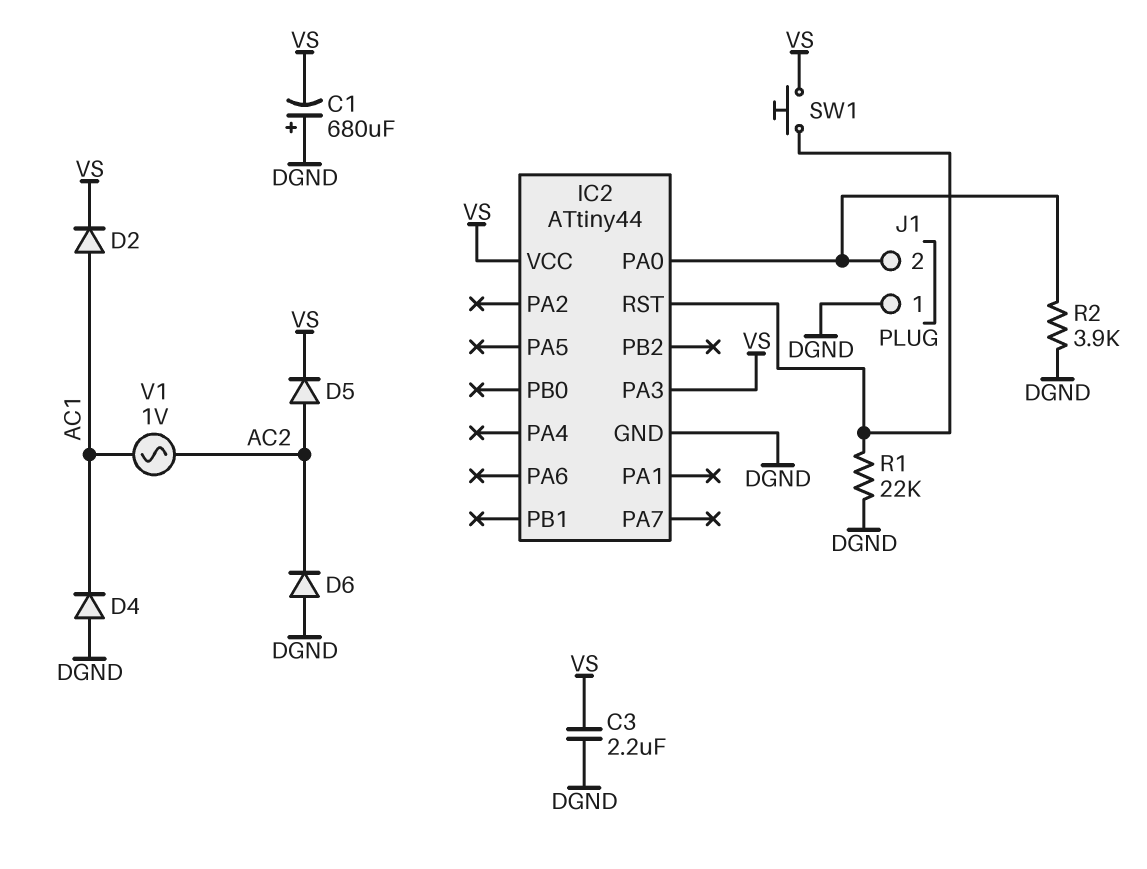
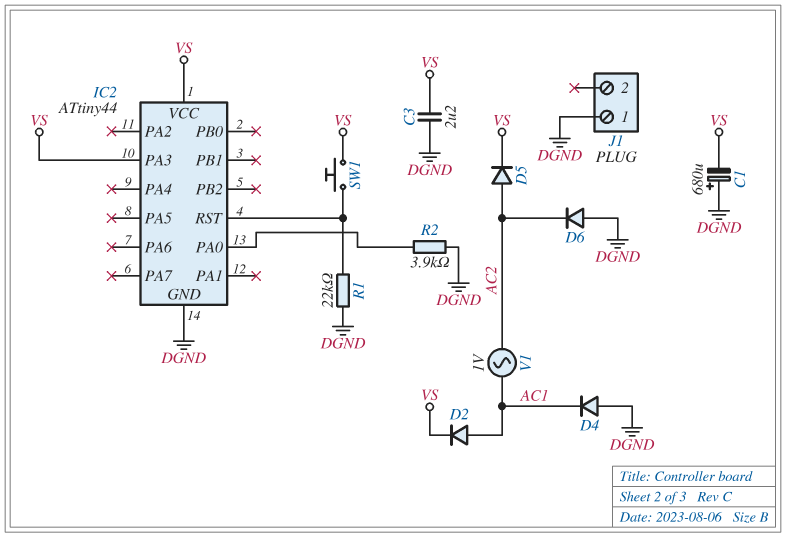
J1 pin 2: IC2/PA0 -> none

